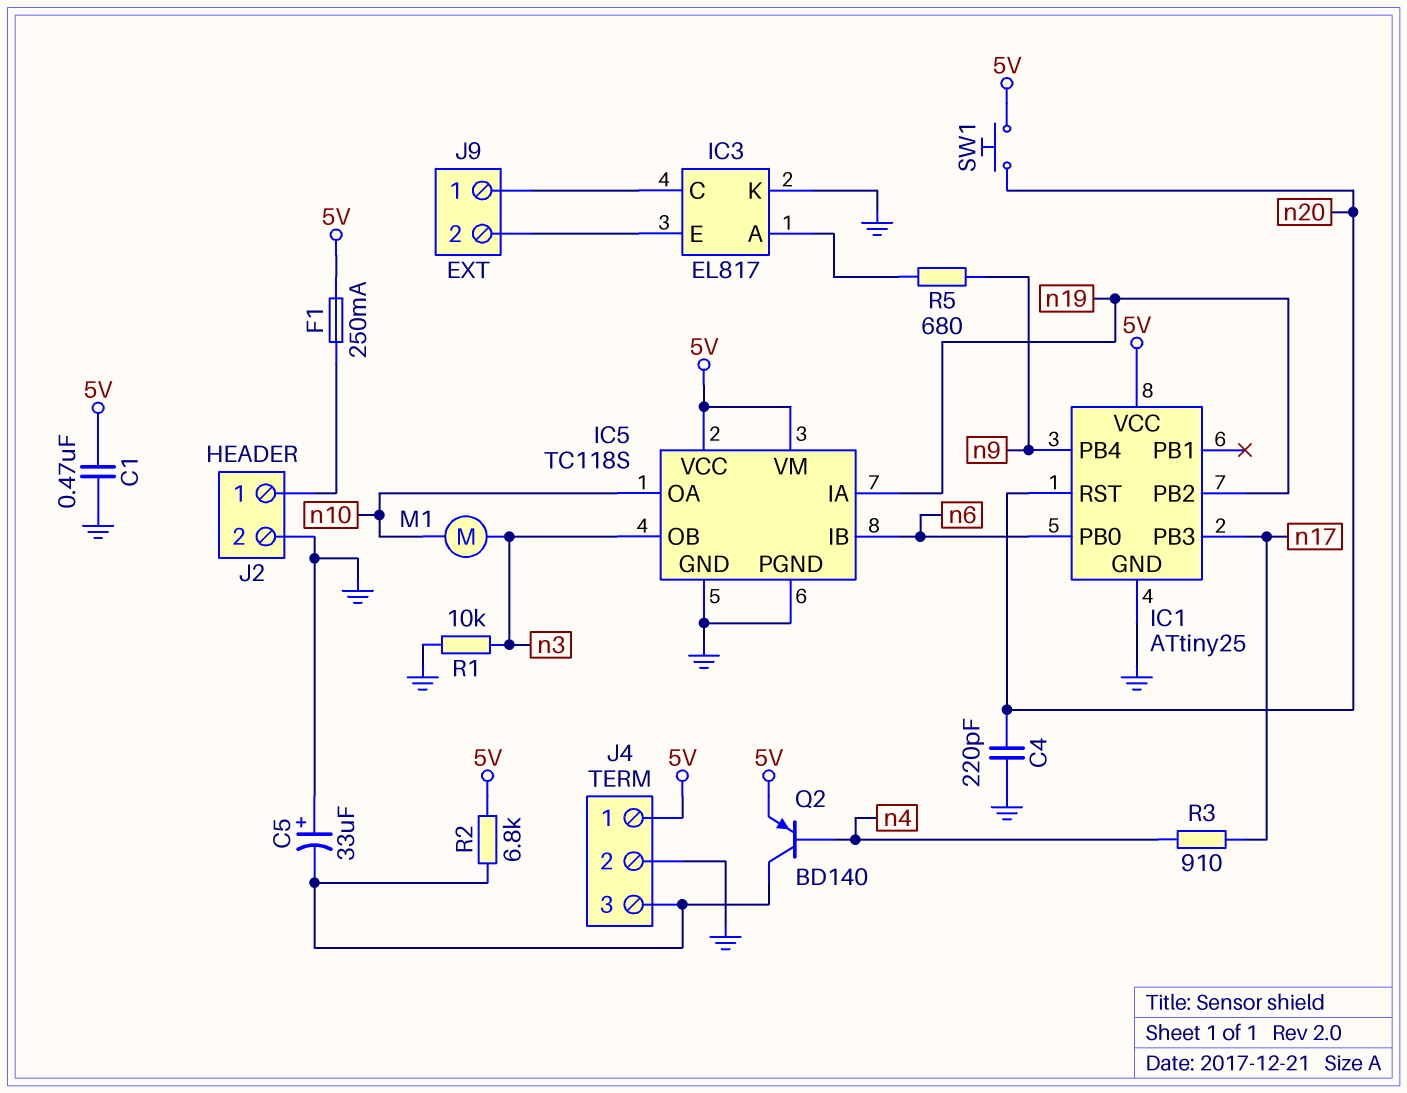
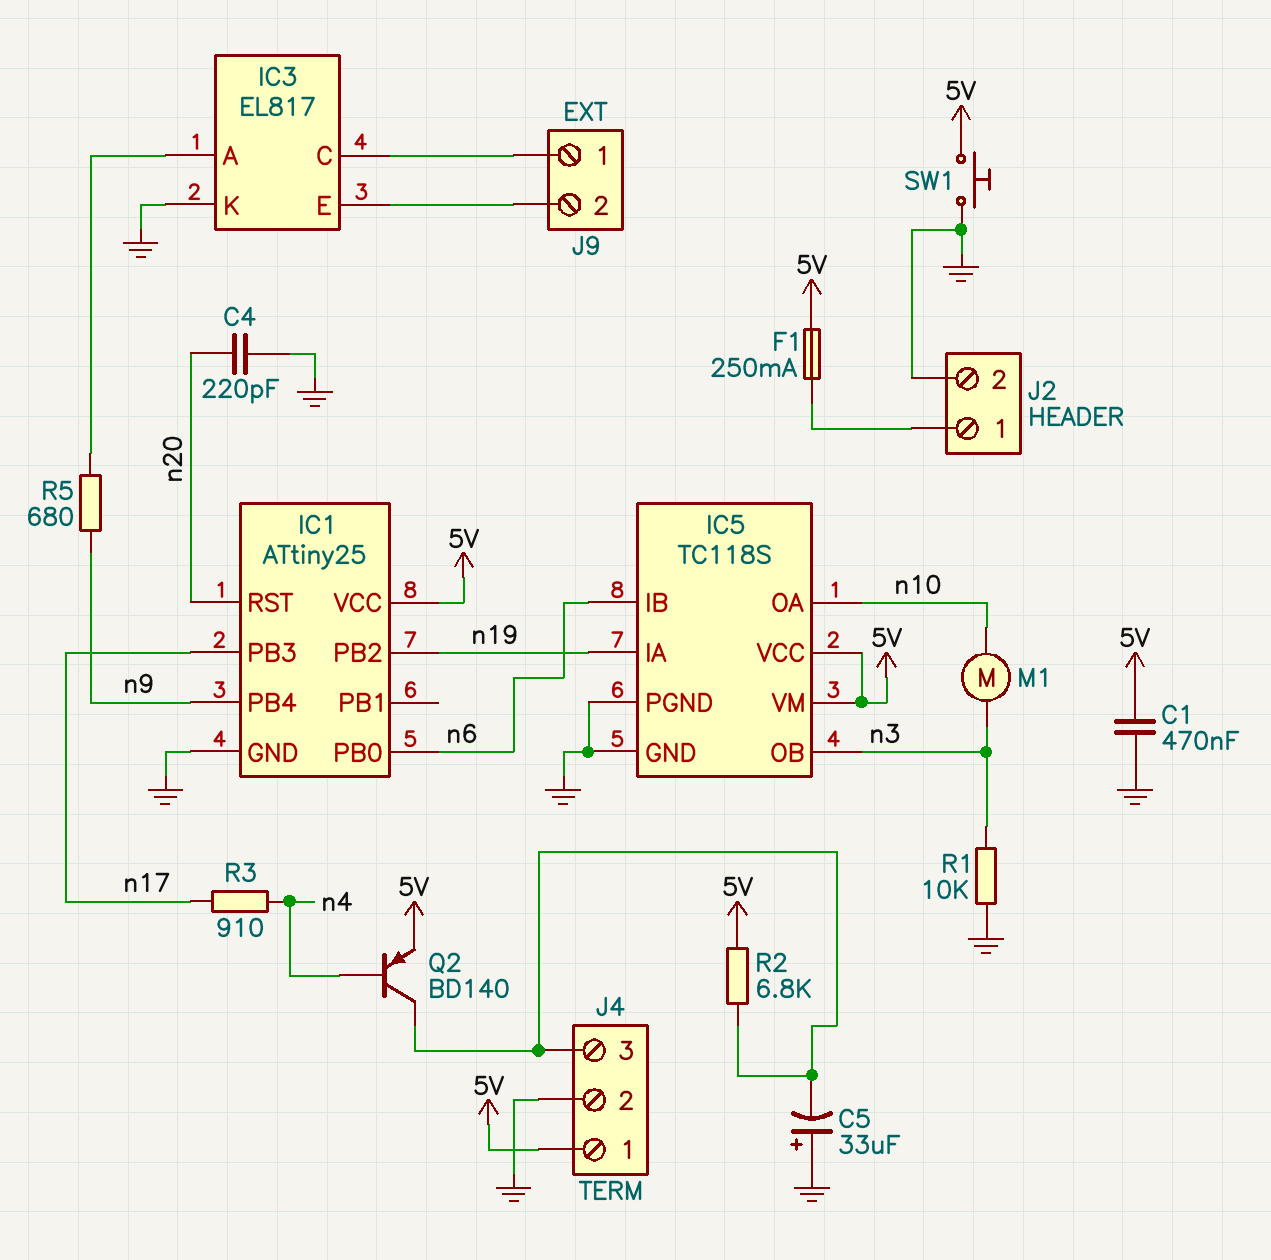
SW1: button (5V, n20) -> button (5V, GND)

